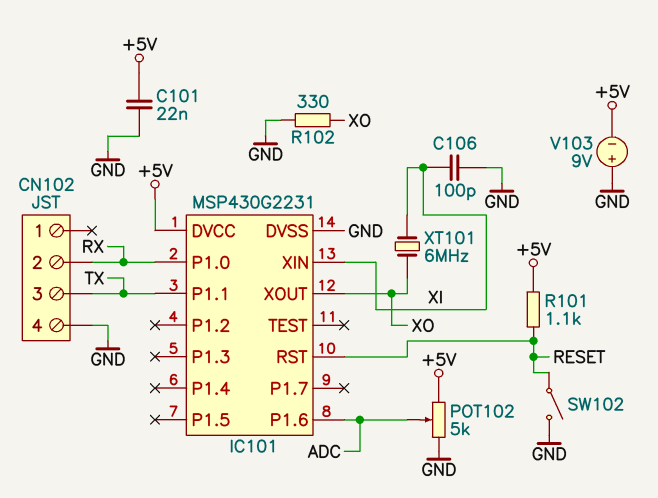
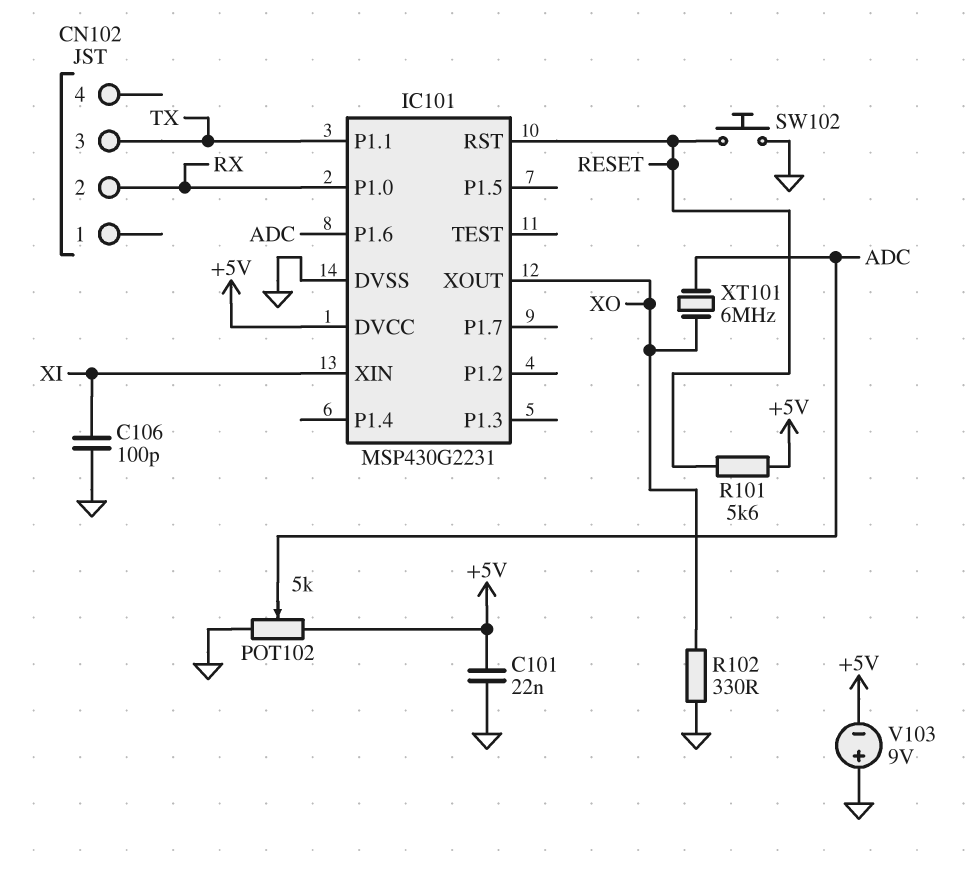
CN102 pin 4: GND -> none
R101: 1.1k (+5V, RESET) -> 5.6k (+5V, RESET)
SW102: switch (GND, RESET) -> button (GND, RESET)
XT101: 6MHz (XI, XO) -> 6MHz (ADC, XO)

